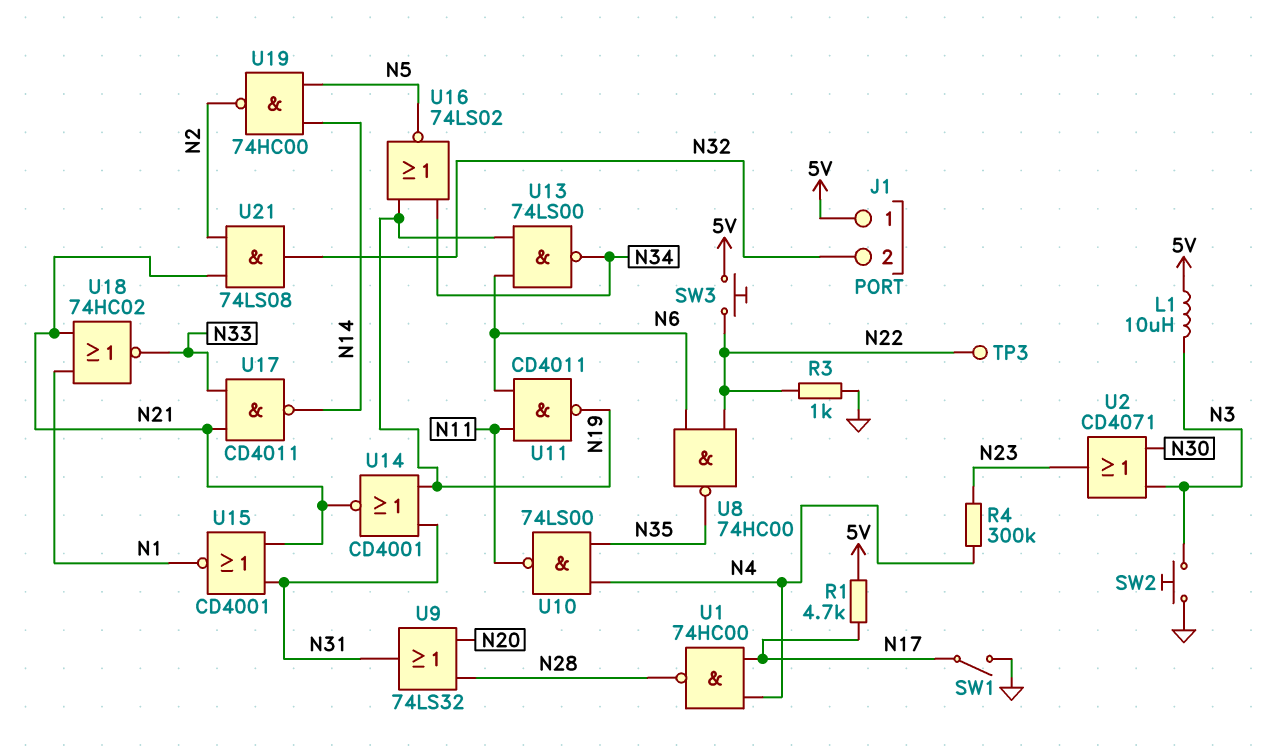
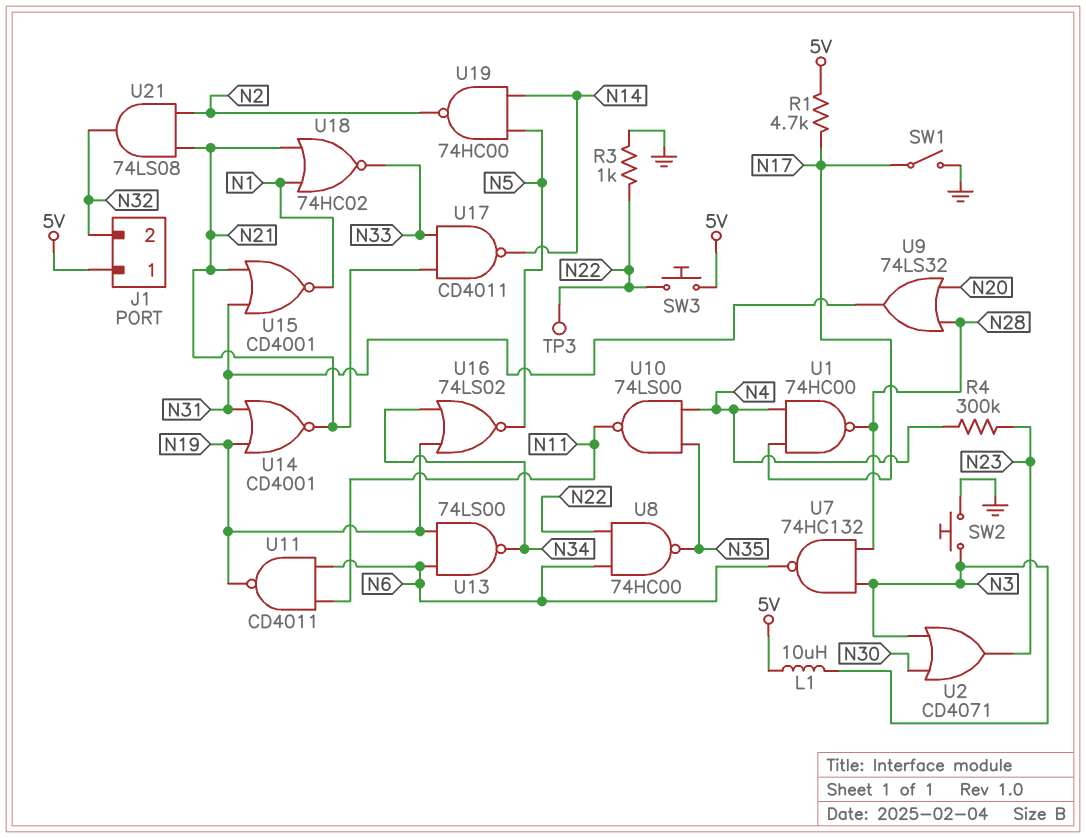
U7: none -> NAND 74HC132 (in N3, in N28, out N6)

